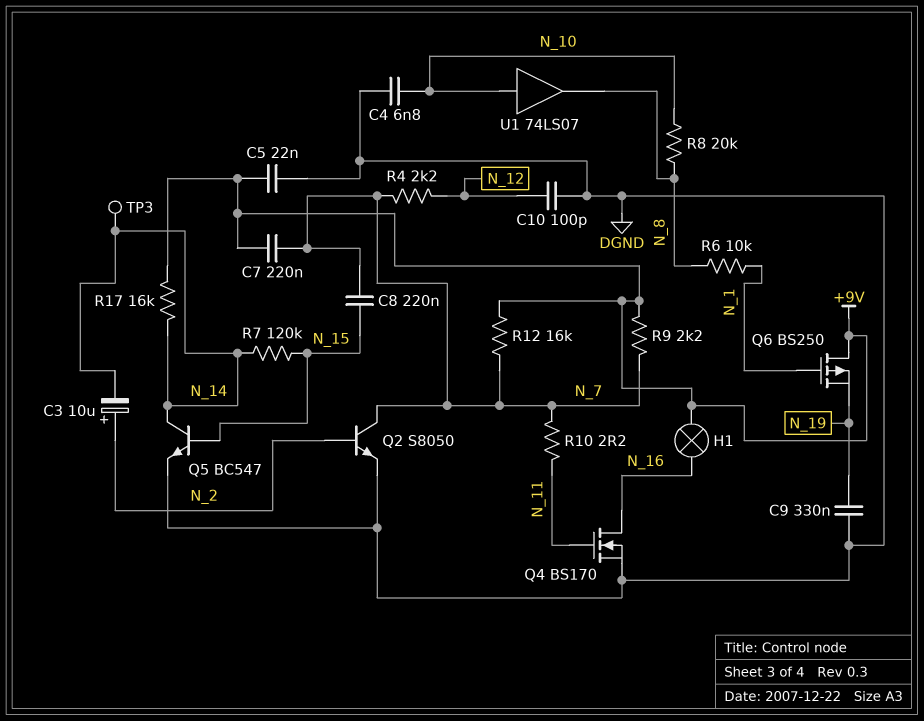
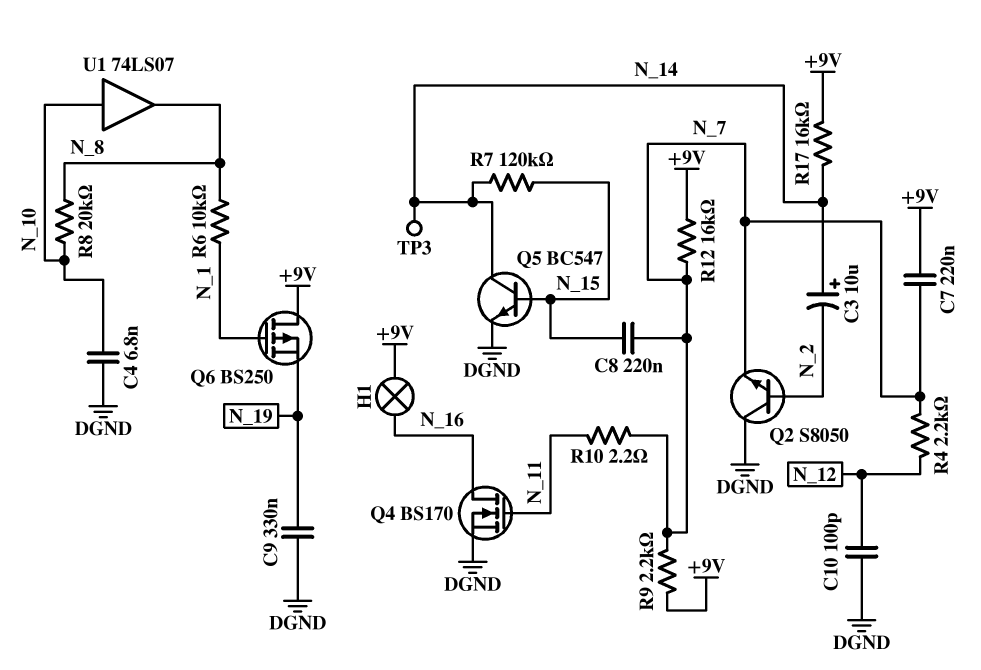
C3: 10uF (plus N_2, minus N_14) -> 10uF (plus N_14, minus N_2)
C5: 22nF (+9V, DGND) -> none
Q2: NPN S8050 (B N_2, C N_7, E DGND) -> NPN S8050 (B N_2, C DGND, E N_7)

